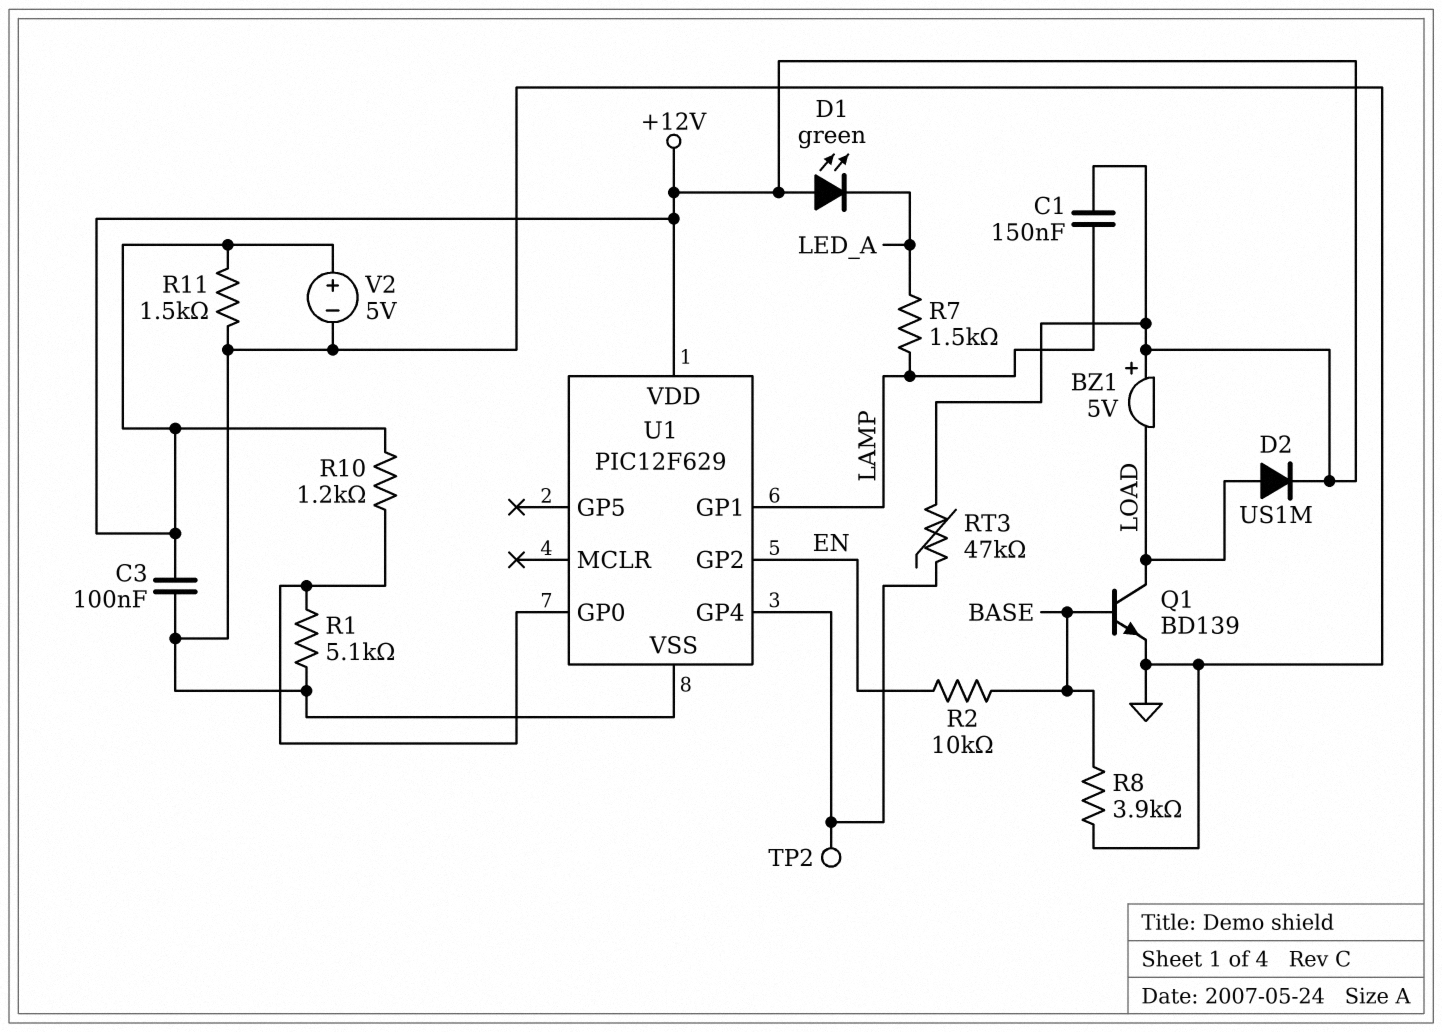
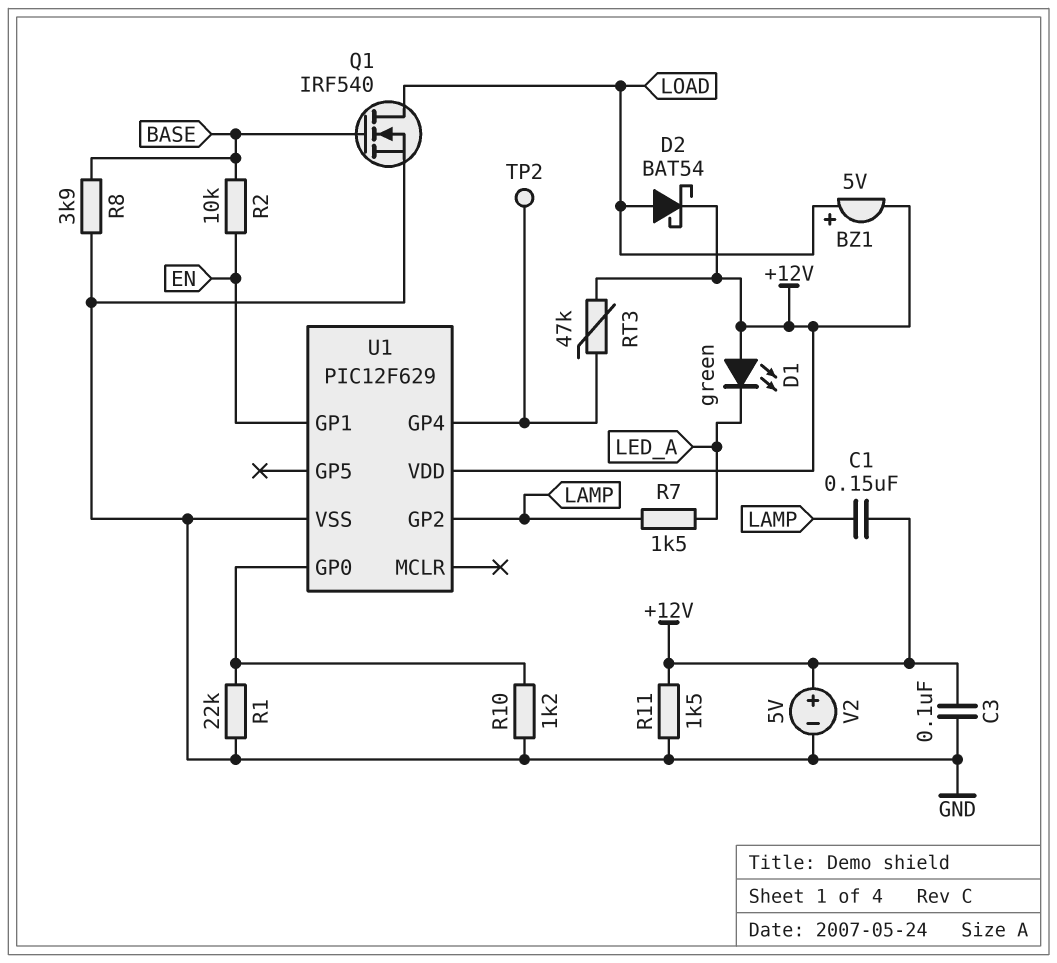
BZ1: buzzer 5V (plus +12V, minus LOAD) -> buzzer 5V (plus LOAD, minus +12V)
D2: diode US1M (A LOAD, K +12V) -> schottky BAT54 (A LOAD, K +12V)
Q1: NPN BD139 (B BASE, C LOAD, E GND) -> NMOS IRF540 (G BASE, D LOAD, S GND)
R1: 5.1k (GND, U1/GP0) -> 22k (GND, U1/GP0)
R10: 1.2k (+12V, U1/GP0) -> 1.2k (GND, U1/GP0)
U1 pin GP1: LAMP -> EN
U1 pin GP2: EN -> LAMP

